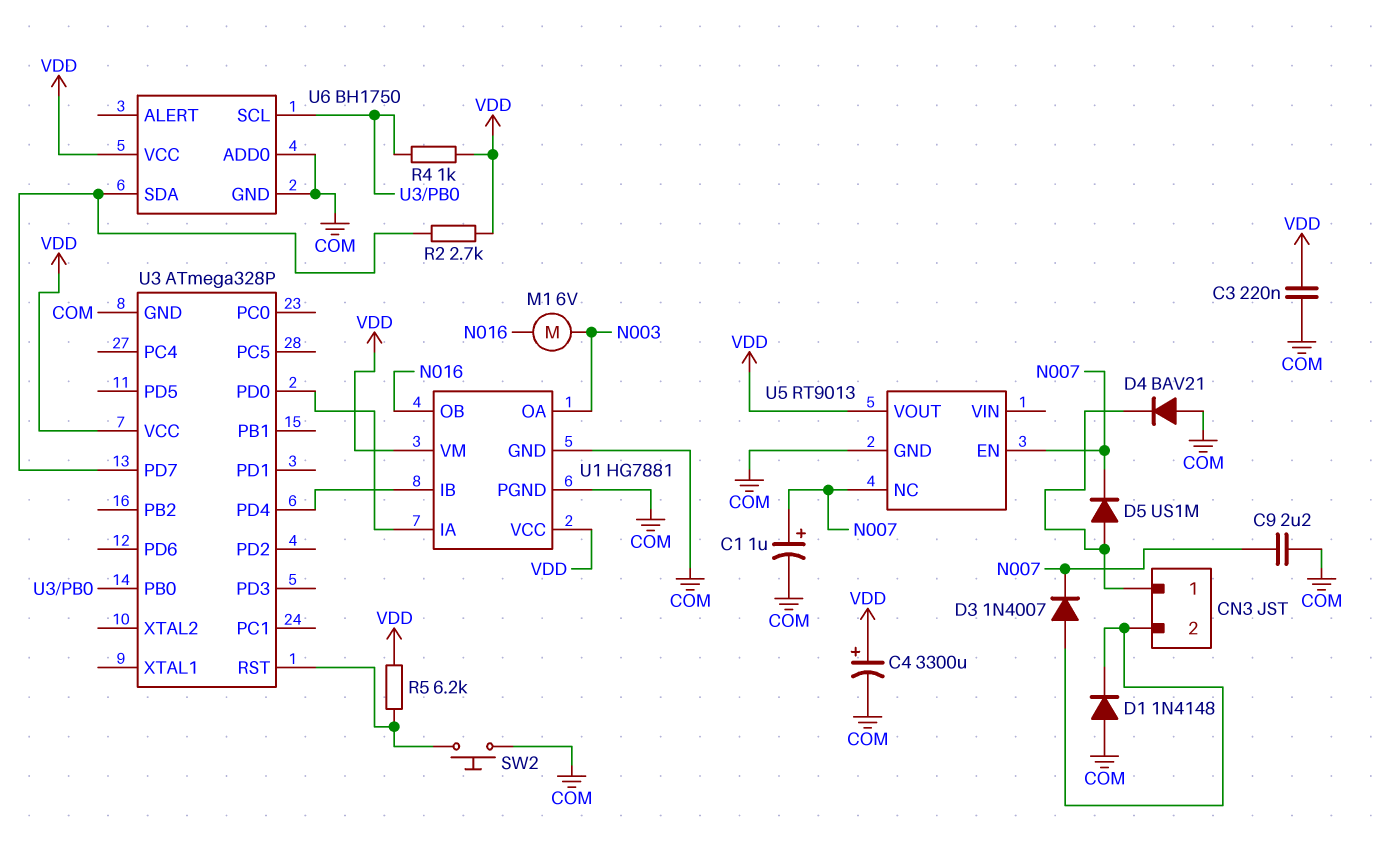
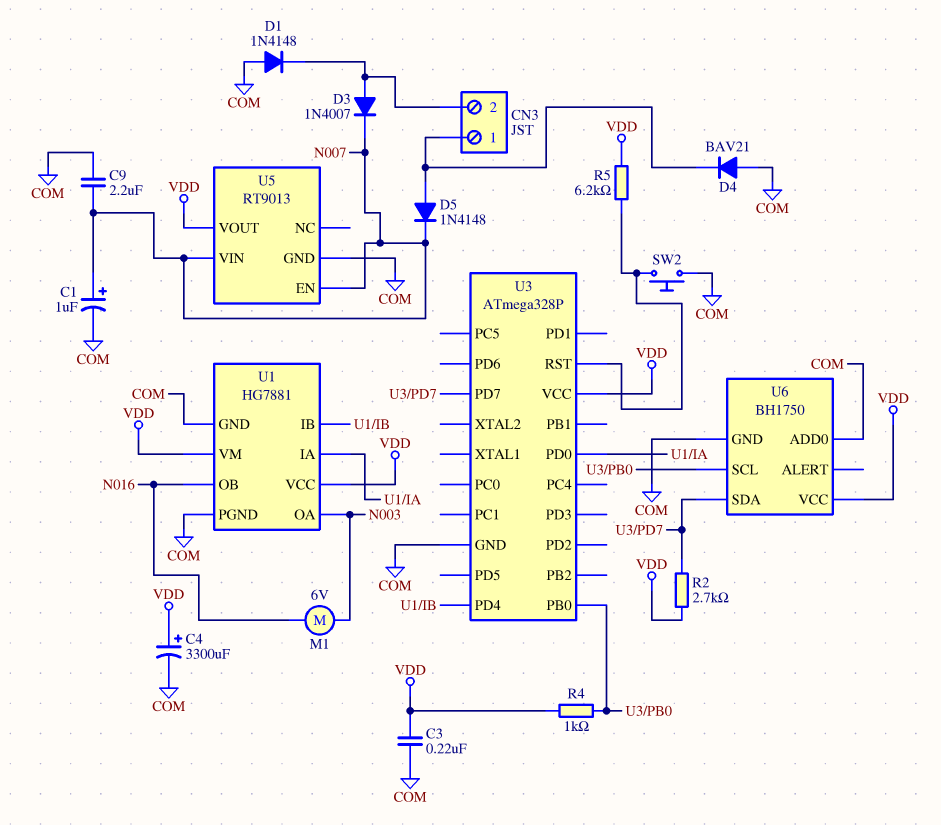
D5: diode US1M (A CN3/1, K N007) -> diode 1N4148 (A CN3/1, K N007)
U5 pin NC: N007 -> none
U5 pin VIN: none -> N007

